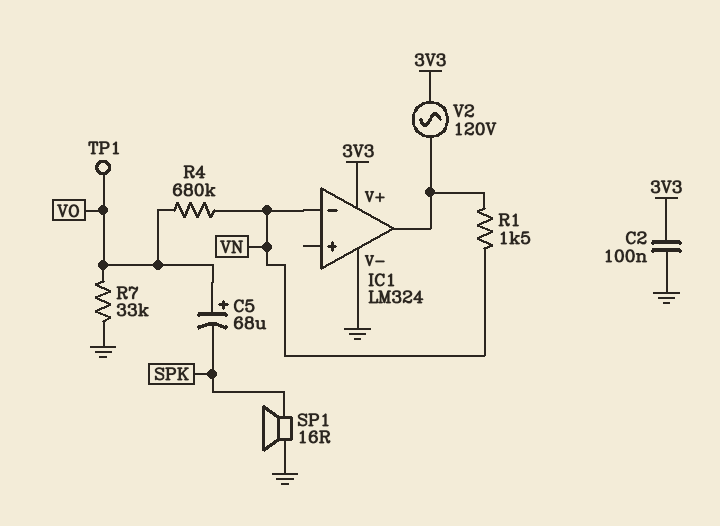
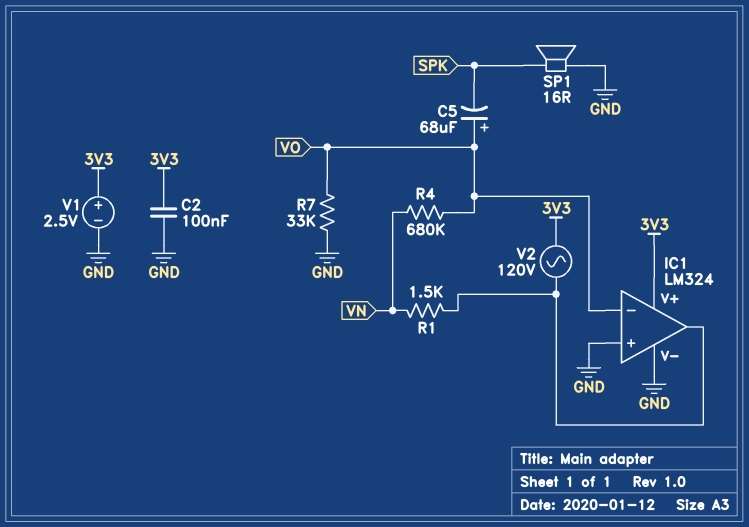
IC1 pin in+: none -> GND
IC1 pin in-: VN -> VO
TP1: test point (VO) -> none
V1: none -> 2.5V (plus 3V3, minus GND)

